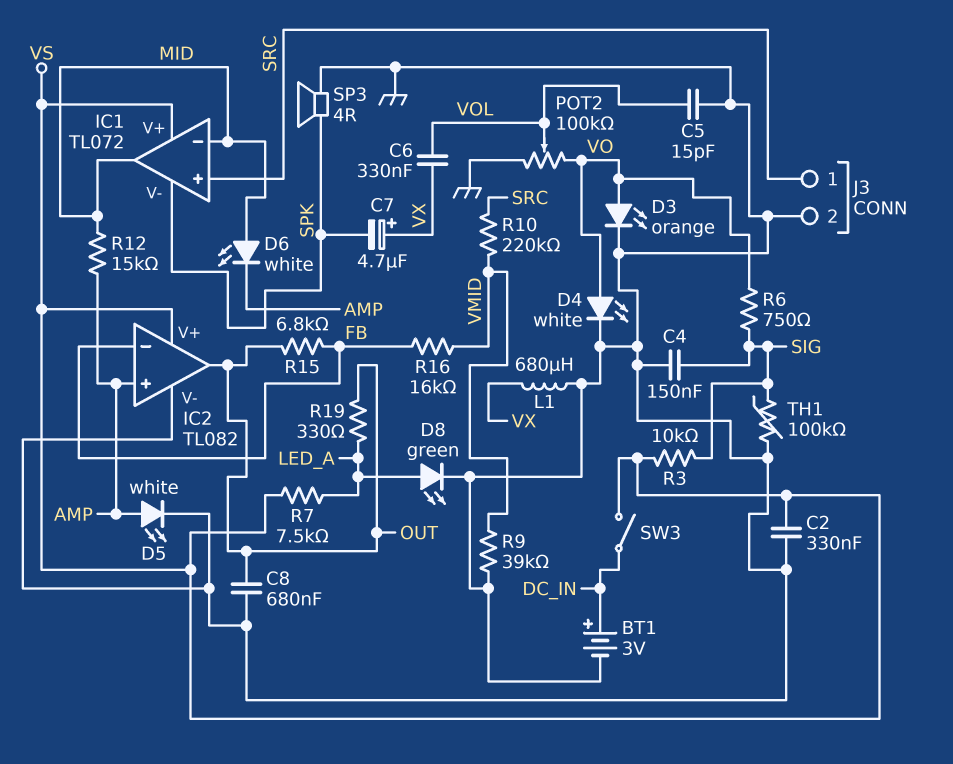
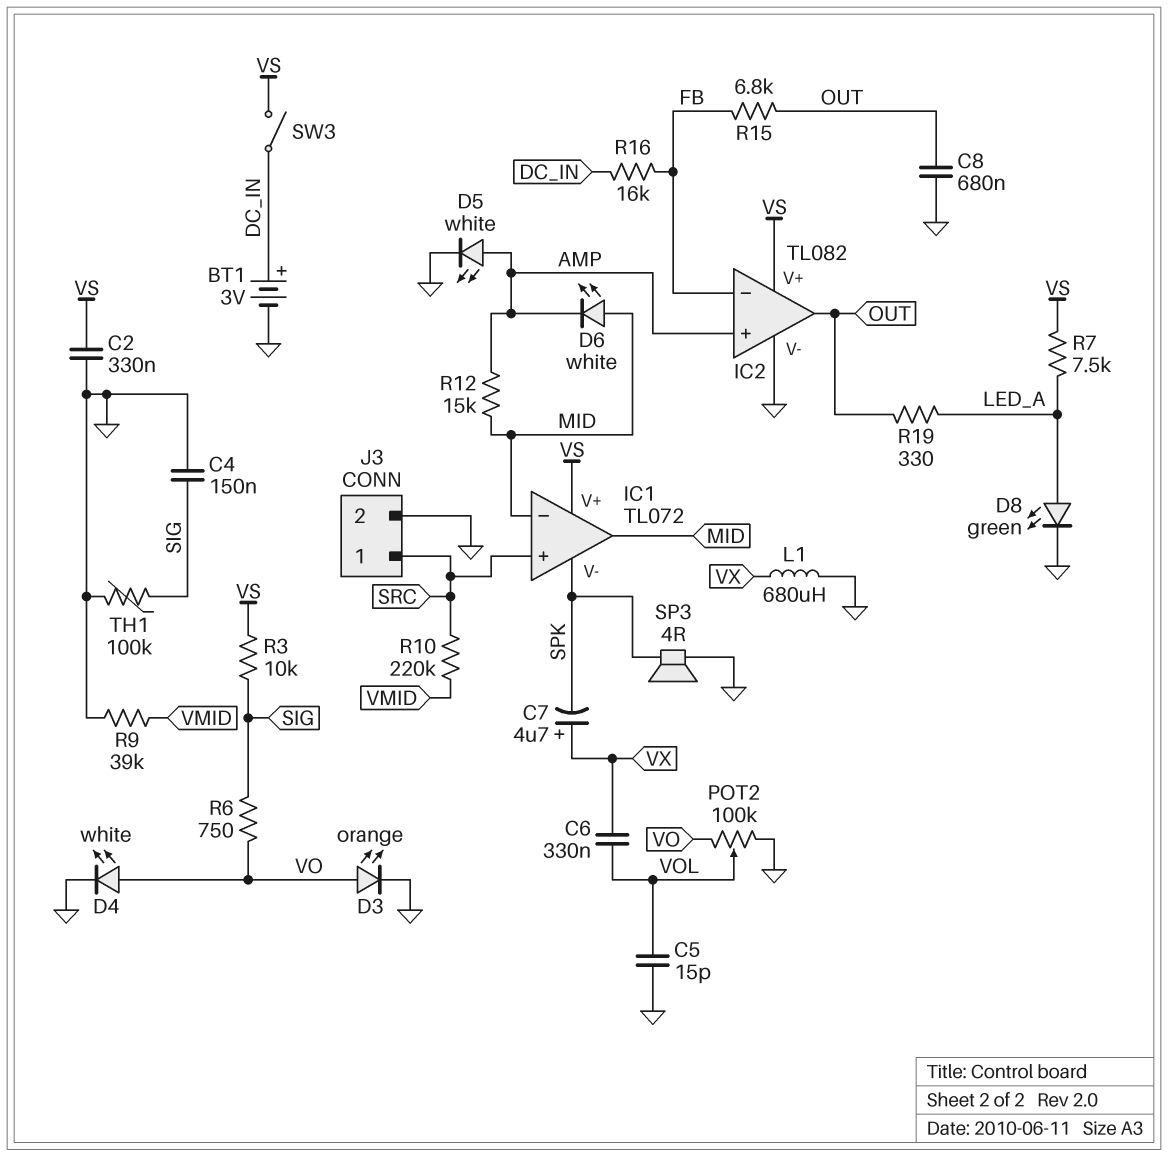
R16: 16k (FB, VMID) -> 16k (DC_IN, FB)

